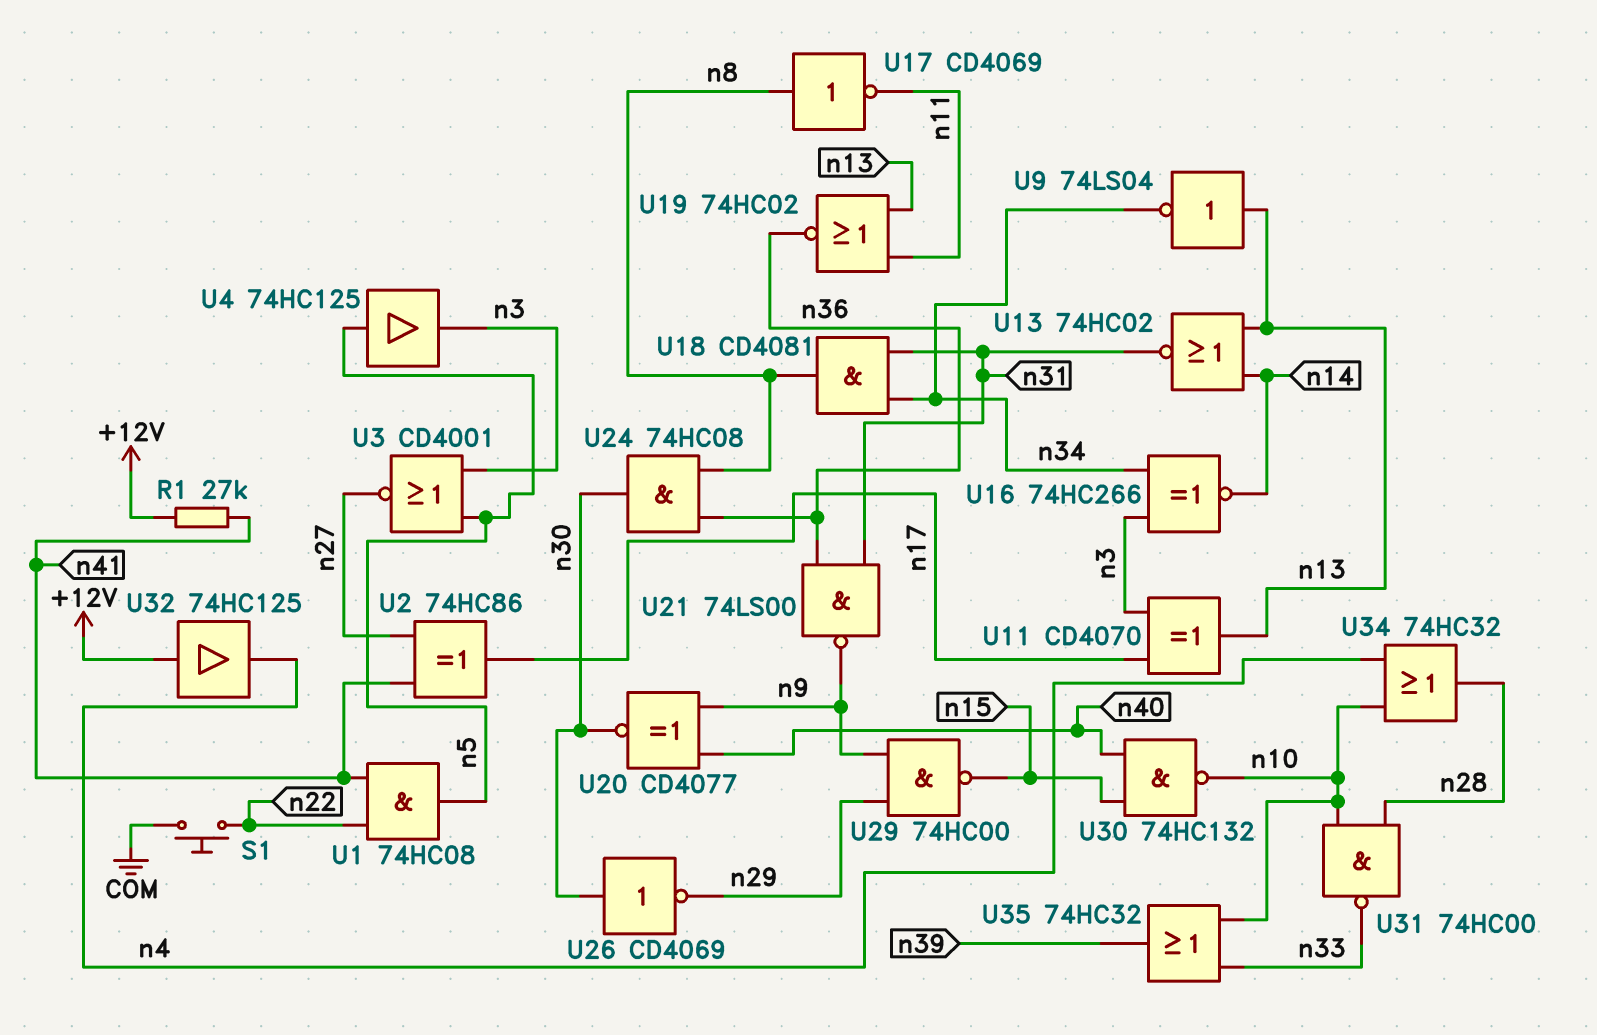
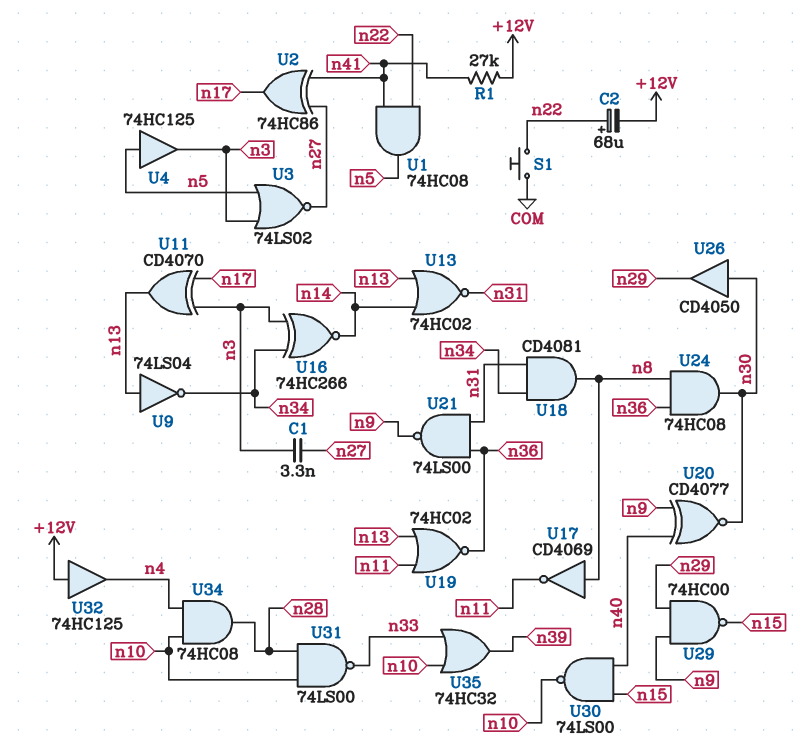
C1: none -> 3.3nF (n3, n27)
C2: none -> 68uF (plus n22, minus +12V)
U3: NOR CD4001 (in n3, in n5, out n27) -> NOR 74LS02 (in n3, in n5, out n27)
U26: NOT CD4069 (in n30, out n29) -> buffer CD4050 (in n30, out n29)
U30: NAND 74HC132 (in n15, in n40, out n10) -> NAND 74LS00 (in n15, in n40, out n10)
U31: NAND 74HC00 (in n10, in n28, out n33) -> NAND 74LS00 (in n10, in n28, out n33)
U34: OR 74HC32 (in n4, in n10, out n28) -> AND 74HC08 (in n4, in n10, out n28)

